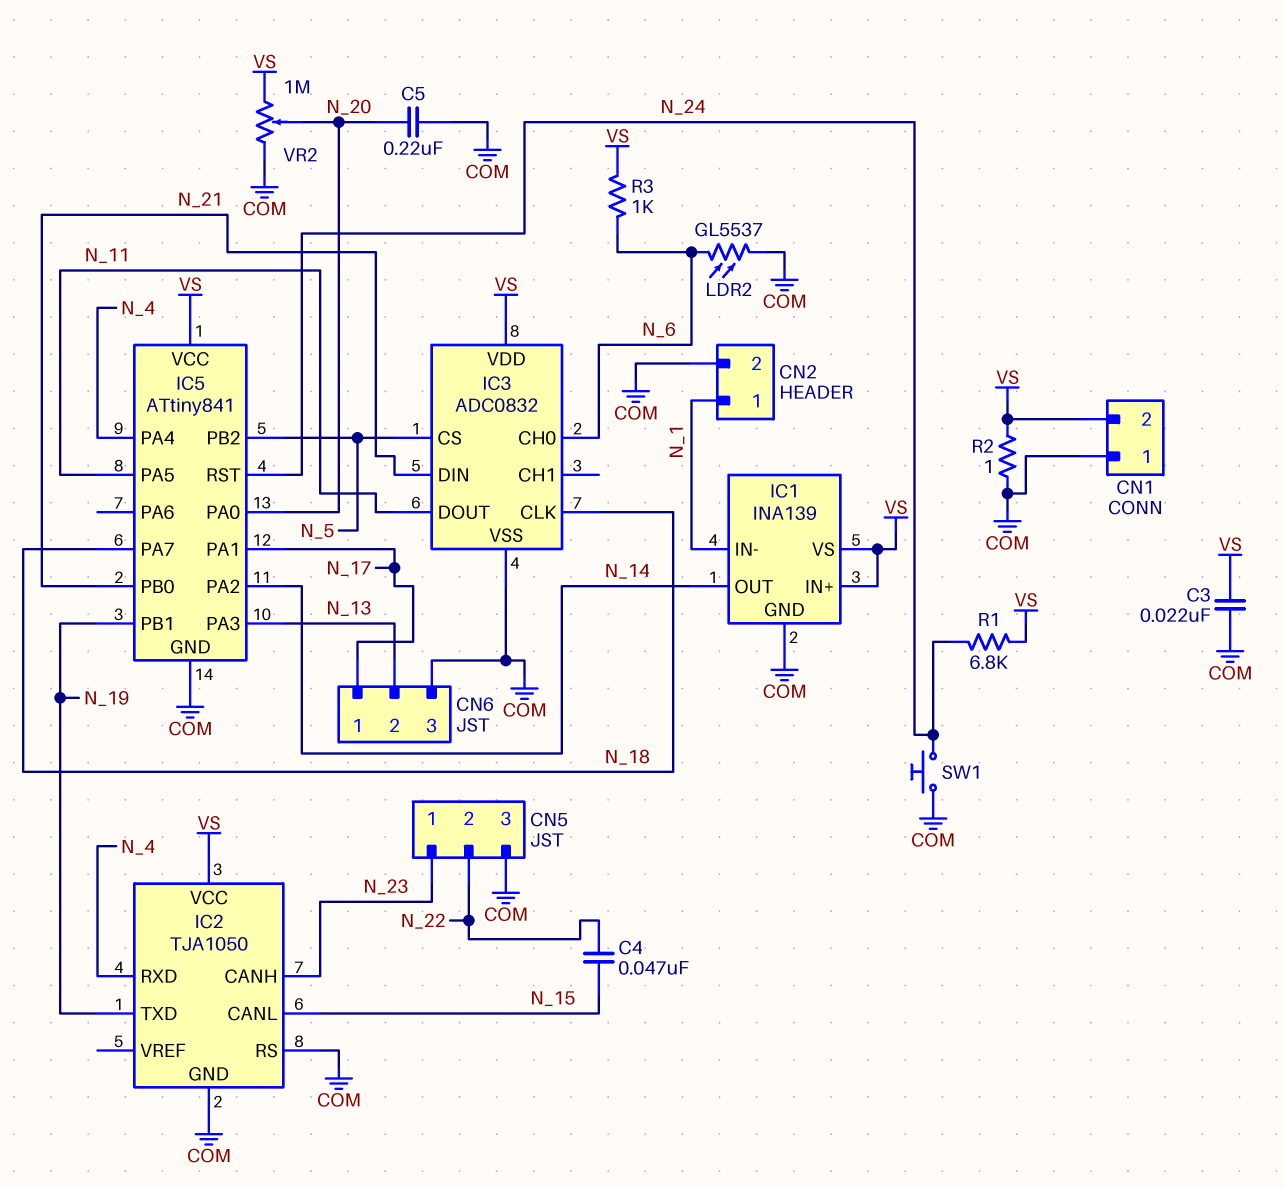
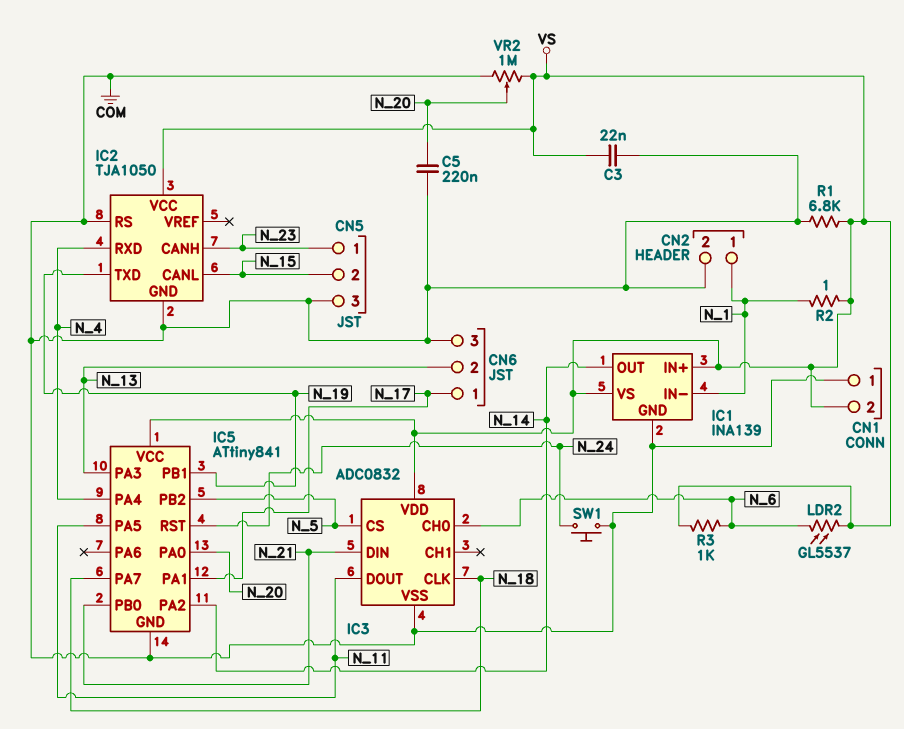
C4: 47nF (N_15, N_22) -> none
CN5 pin 2: N_22 -> N_15
LDR2: GL5537 (COM, N_6) -> GL5537 (N_6, VS)
R1: 6.8k (N_24, VS) -> 6.8k (COM, VS)
R2: 1 (COM, VS) -> 1 (N_1, VS)

